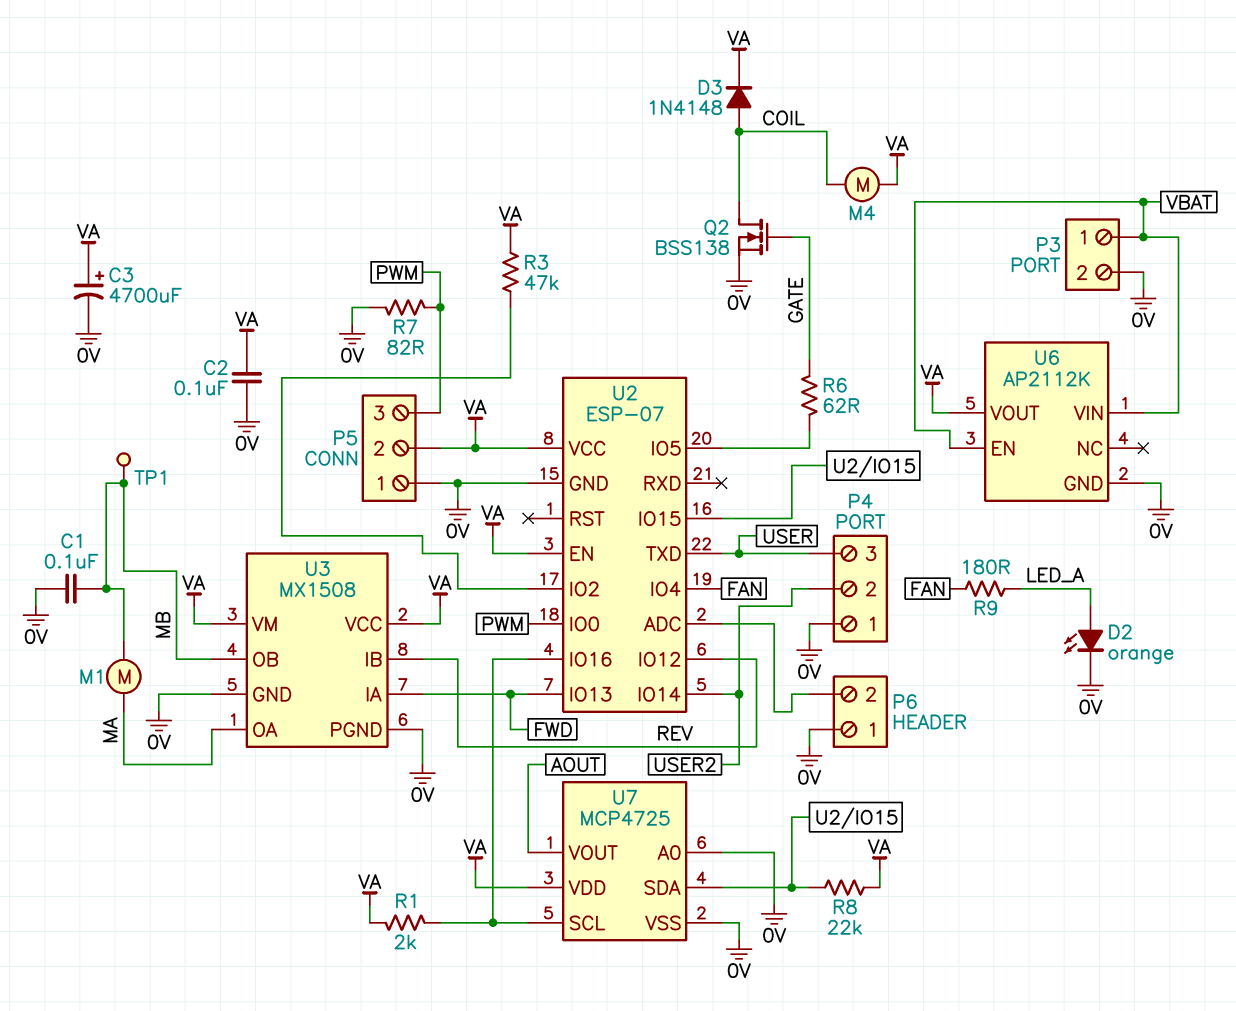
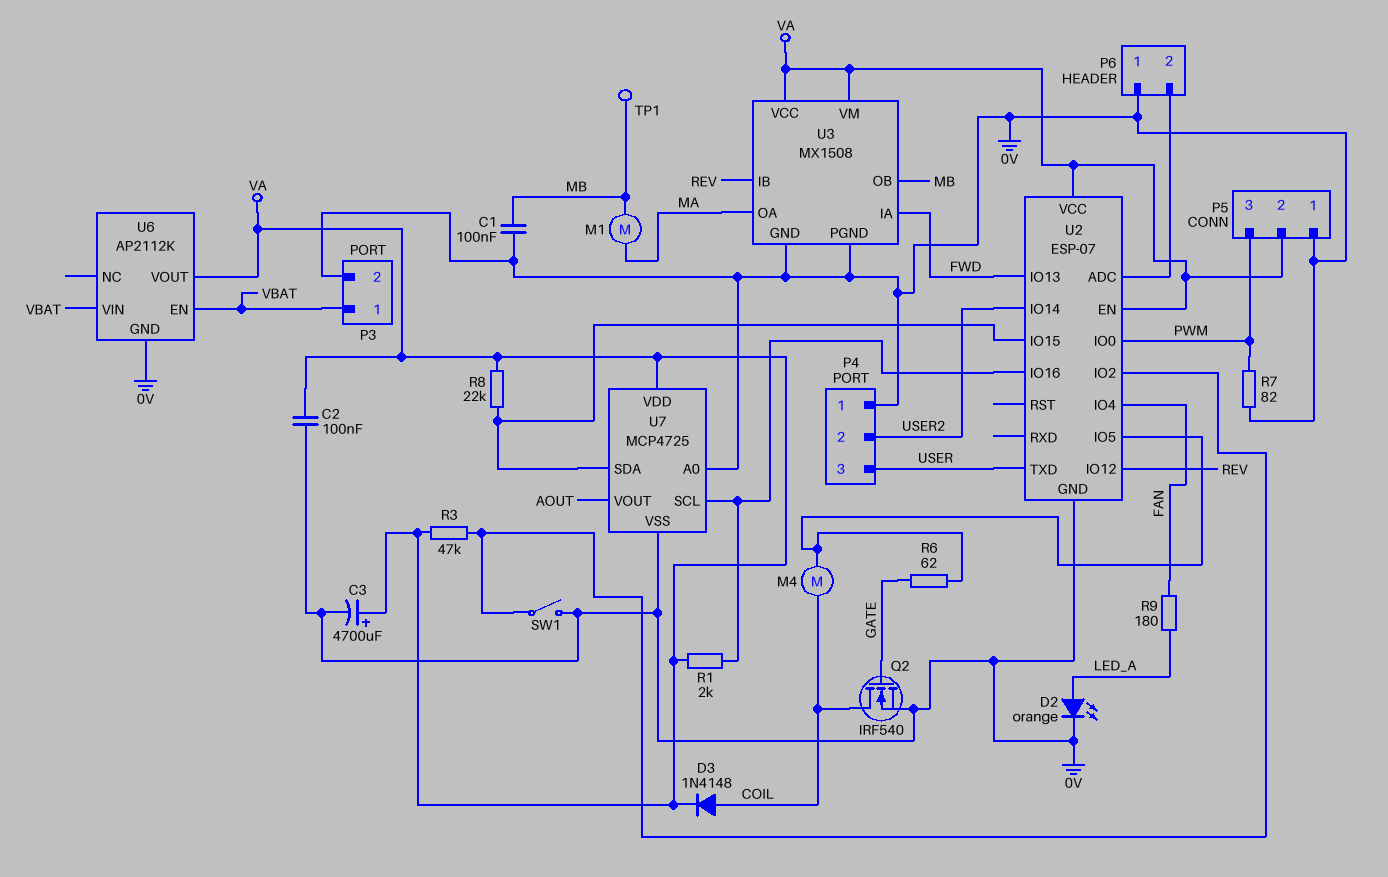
M4: motor (COIL, VA) -> motor (COIL, U2/IO5)
Q2: NMOS BSS138 (G GATE, D COIL, S 0V) -> NMOS IRF540 (G GATE, D COIL, S 0V)
SW1: none -> switch (0V, U2/IO2)

